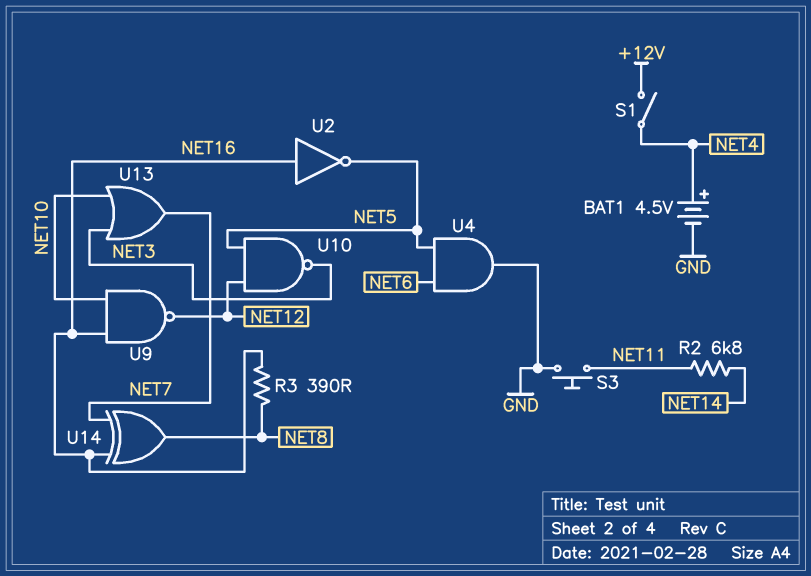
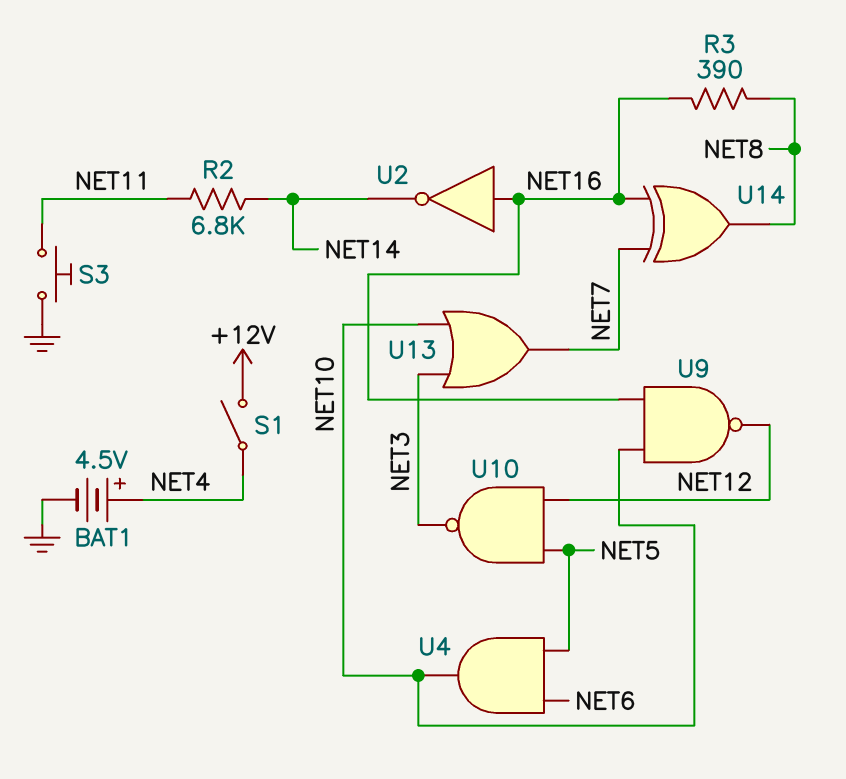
U2: NOT (in NET16, out NET5) -> NOT (in NET16, out NET14)
U4: AND (in NET5, in NET6, out GND) -> AND (in NET5, in NET6, out NET10)

